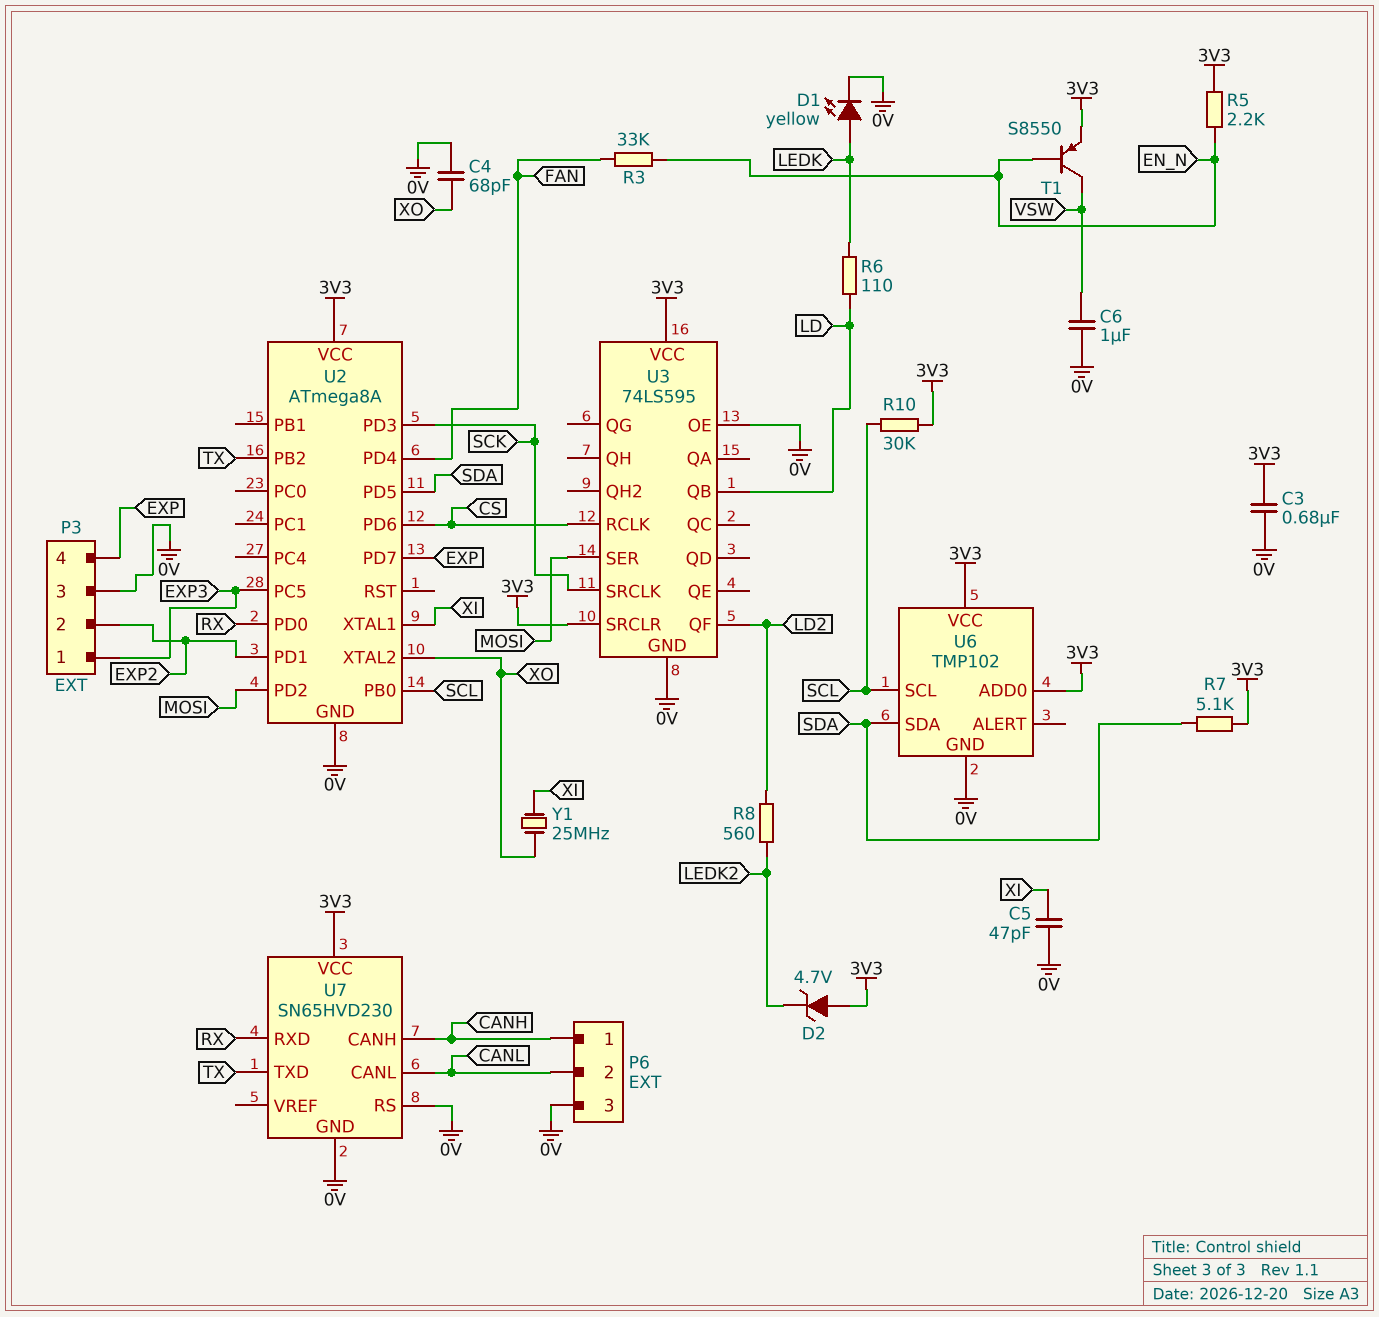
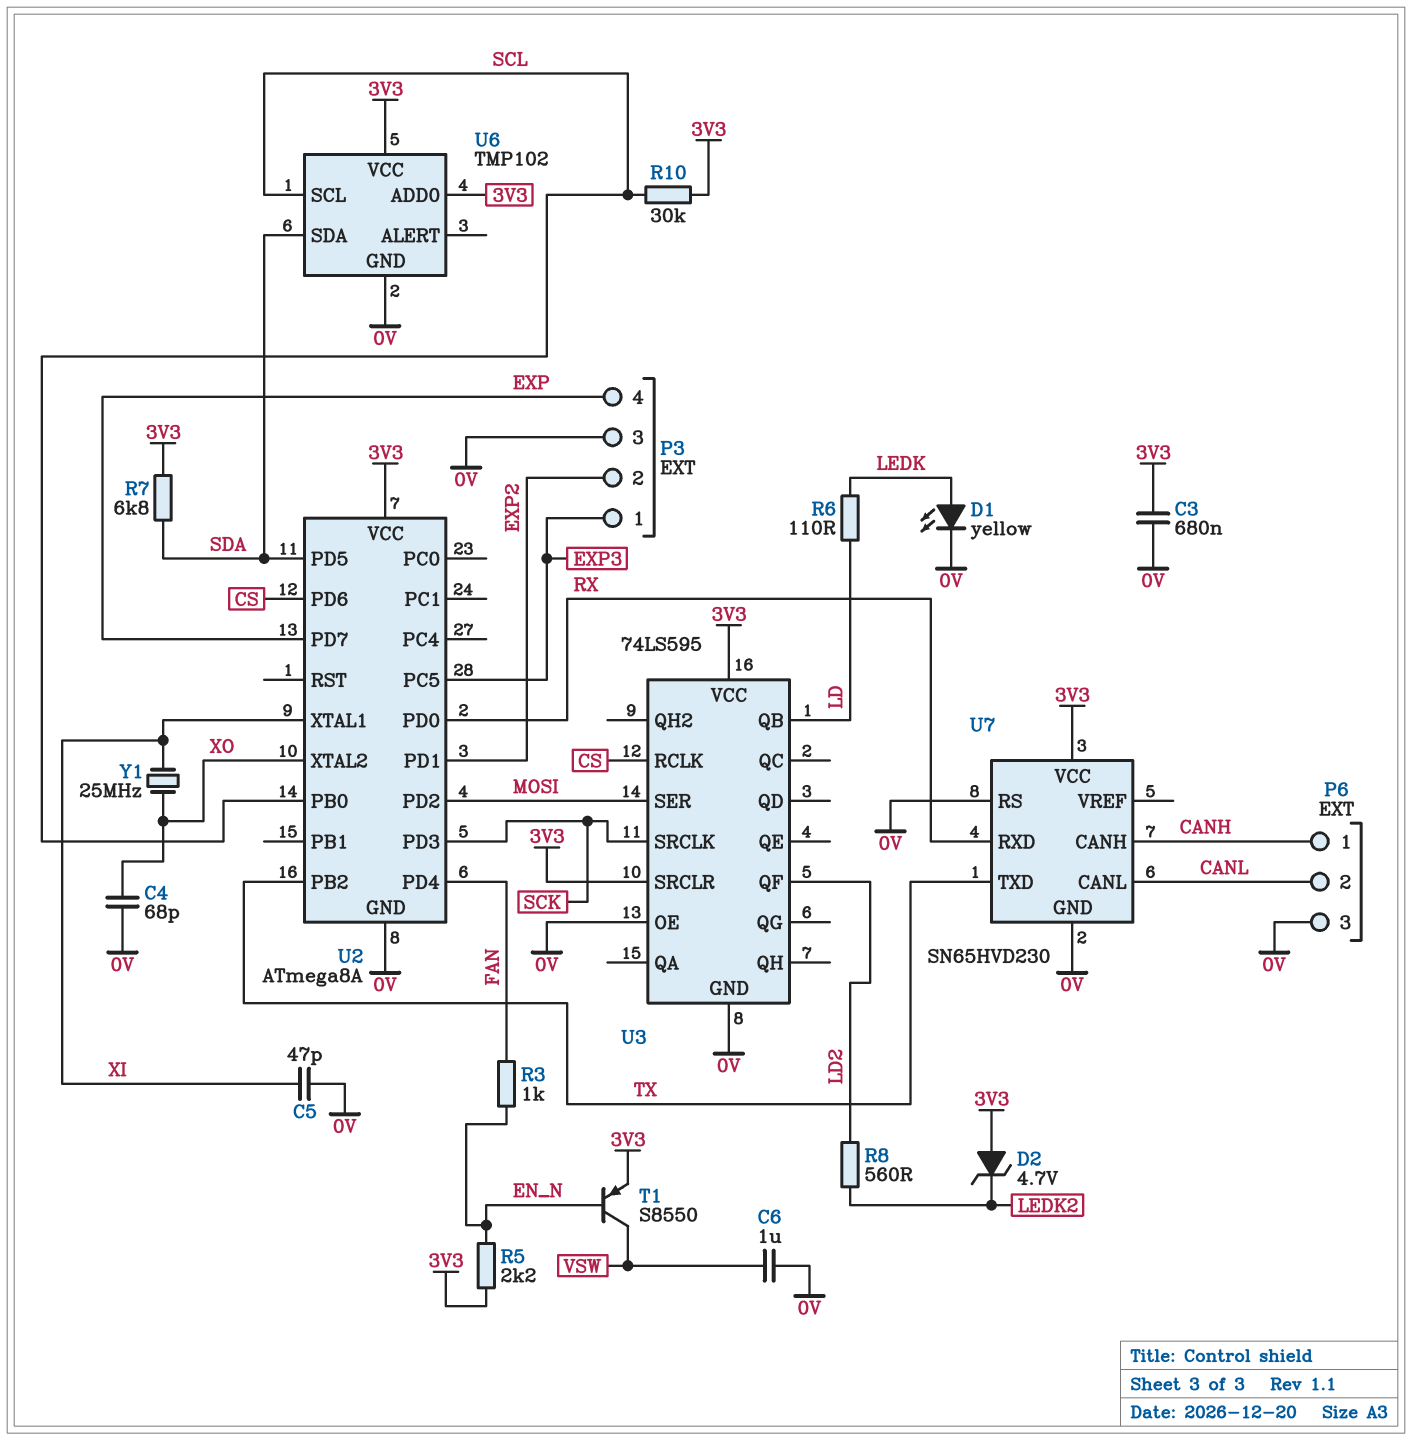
R3: 33k (EN_N, FAN) -> 1k (EN_N, FAN)
R7: 5.1k (3V3, SDA) -> 6.8k (3V3, SDA)

